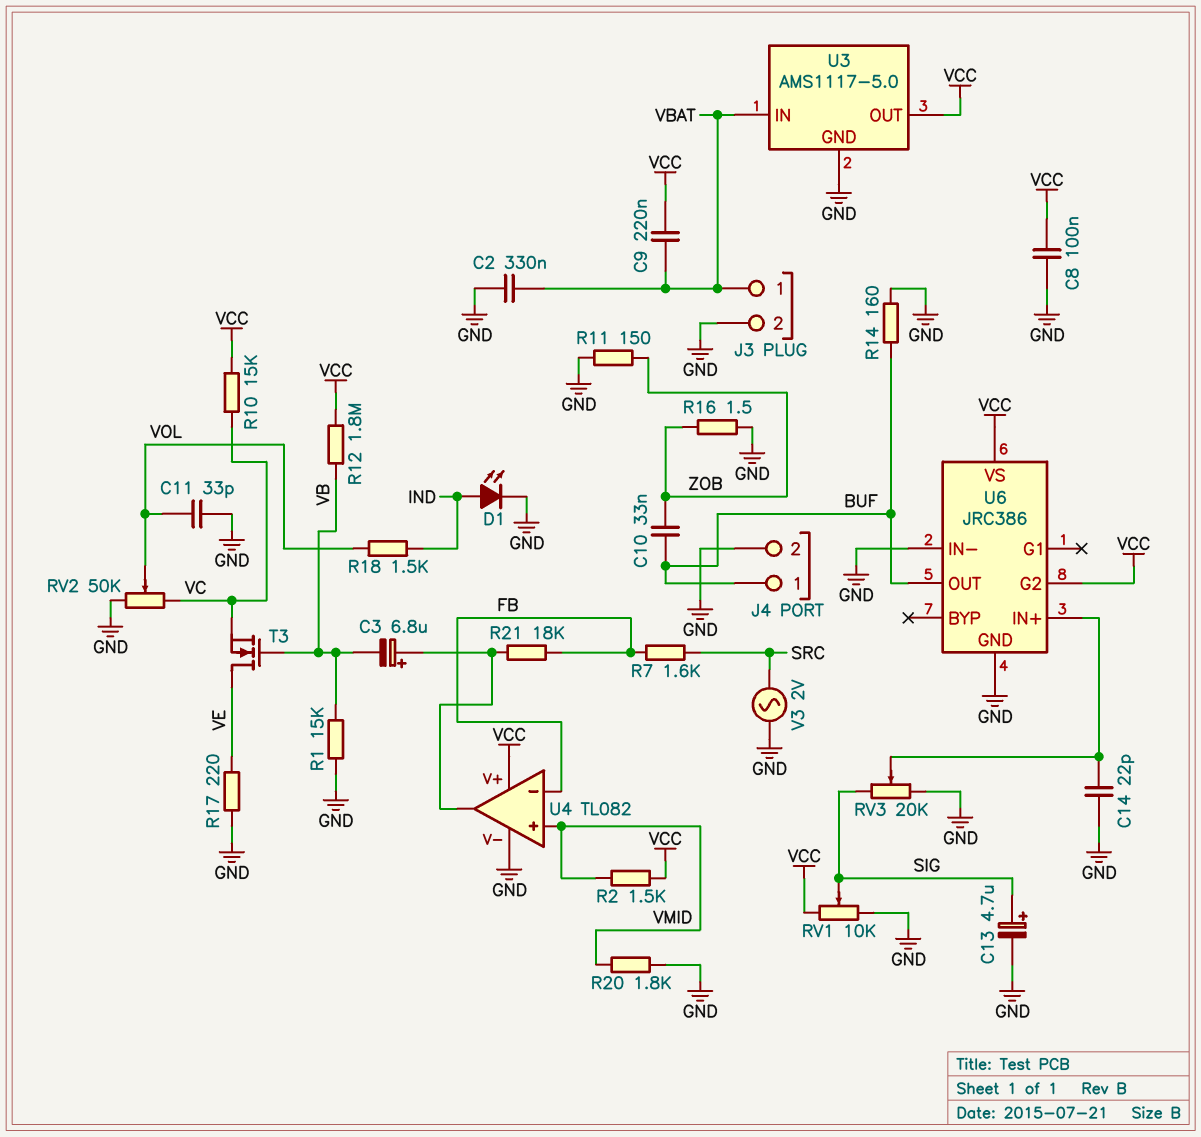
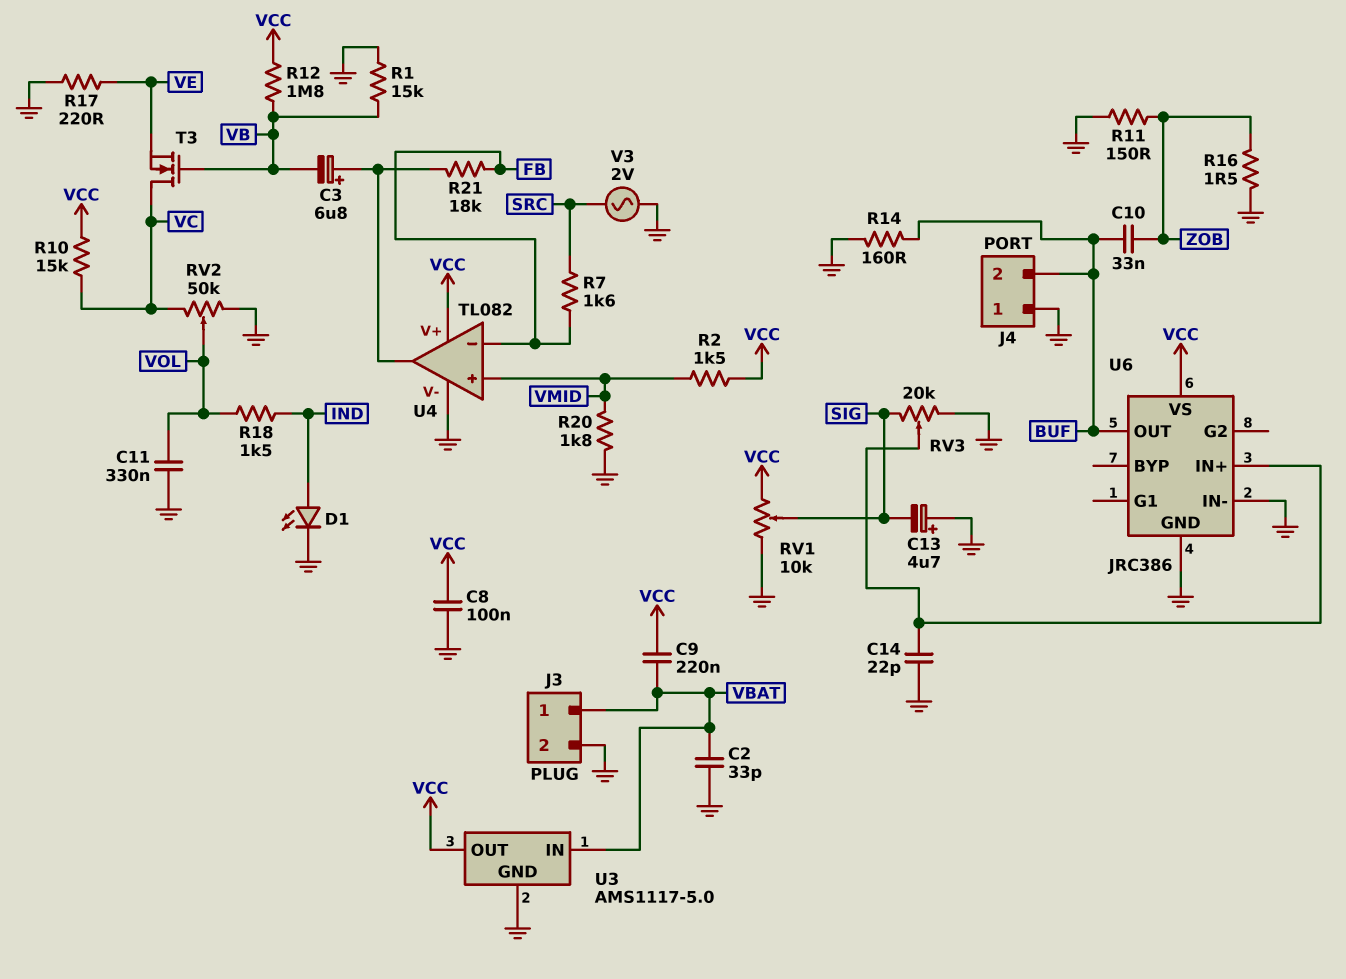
C2: 330nF (GND, VBAT) -> 33pF (GND, VBAT)
C11: 33pF (GND, VOL) -> 330nF (GND, VOL)
C13: 4.7uF (plus SIG, minus GND) -> 4.7uF (plus GND, minus SIG)
J4 pin 1: BUF -> GND
J4 pin 2: GND -> BUF
T3: NMOS (G VB, D VE, S VC) -> NMOS (G VB, D VC, S VE)
U6 pin G2: VCC -> none

